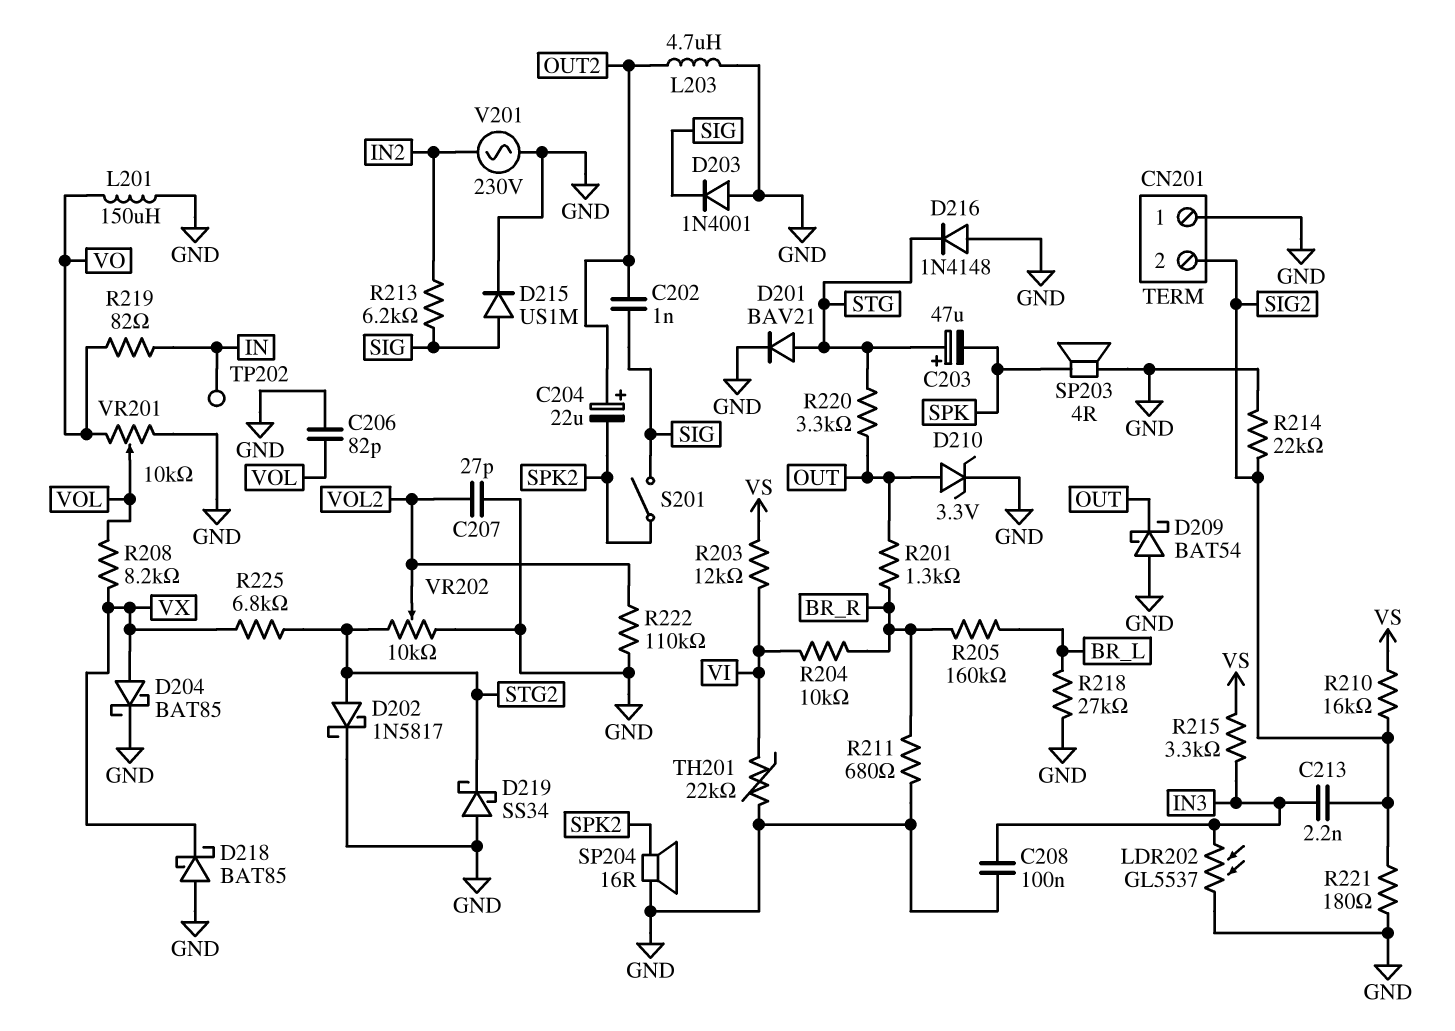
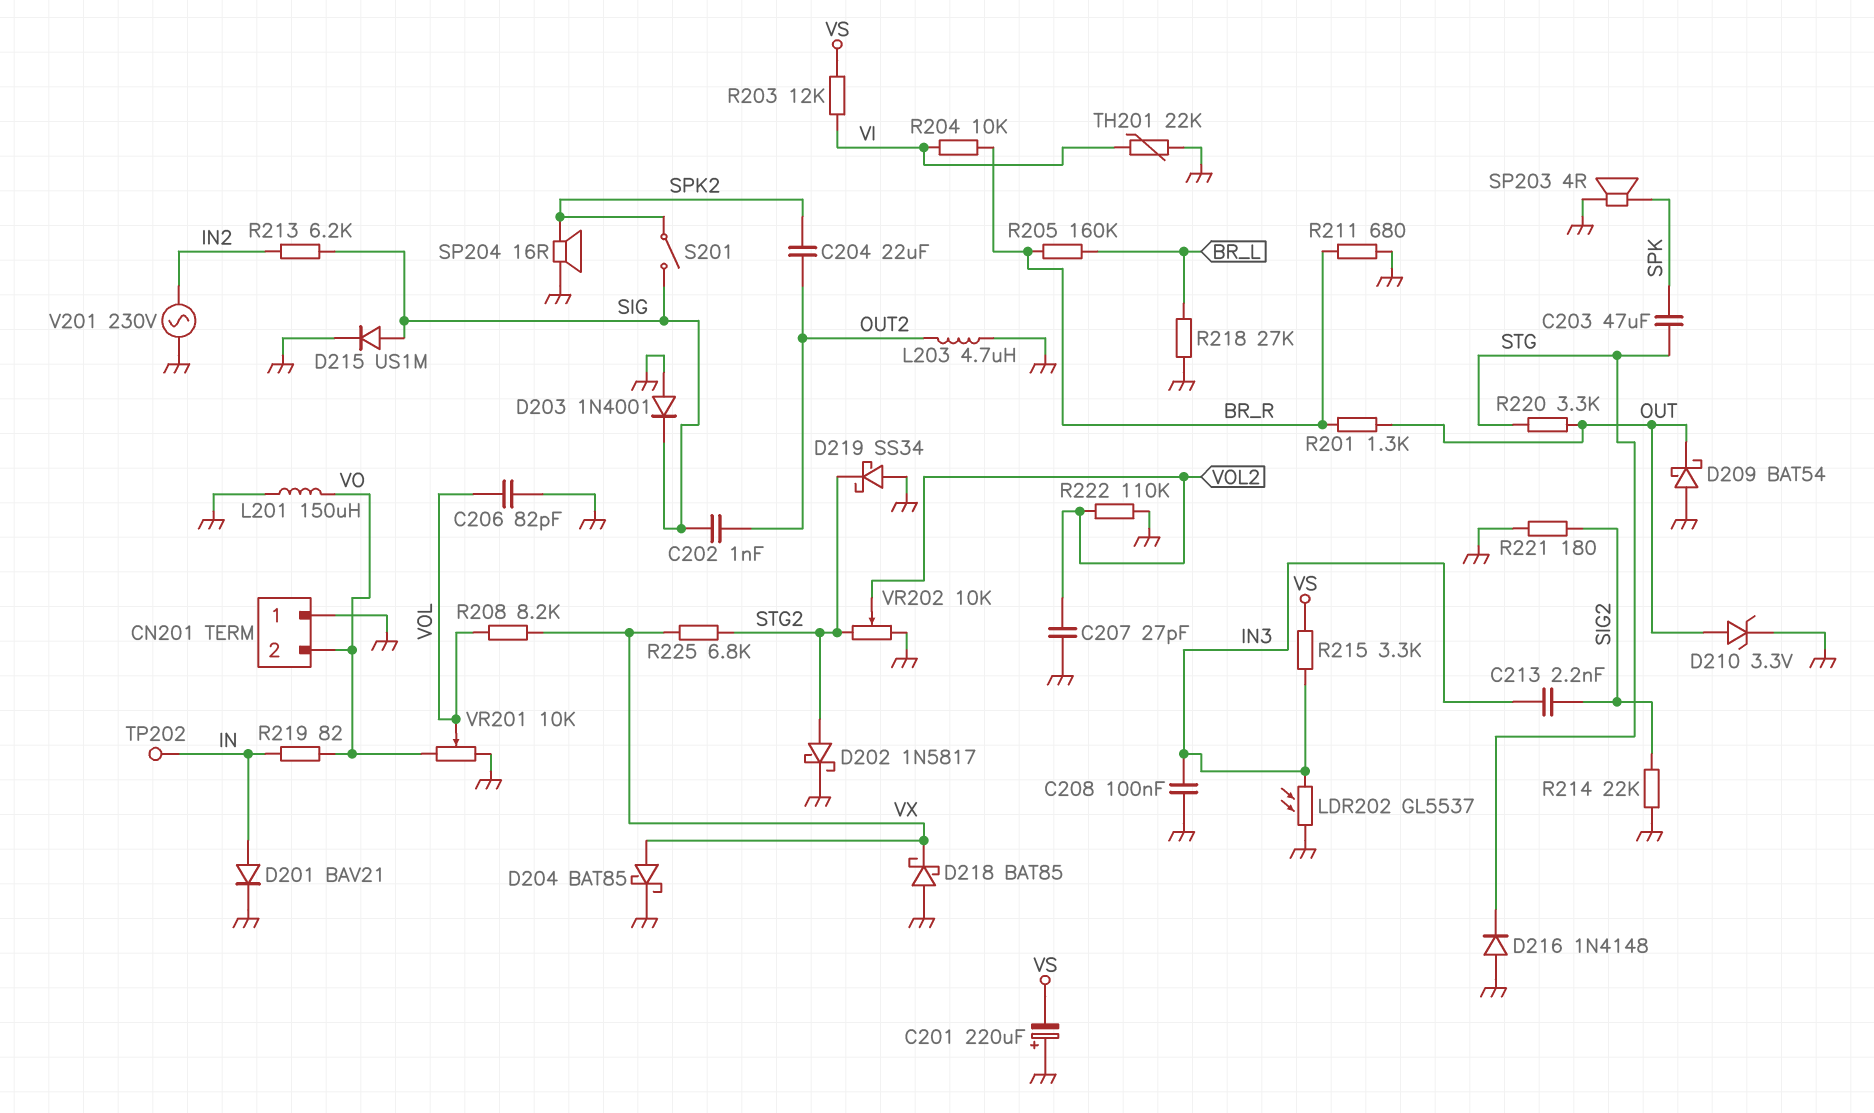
C201: none -> 220uF (plus GND, minus VS)
C203: 47uF (plus STG, minus SPK) -> 47uF (SPK, STG)
C204: 22uF (plus OUT2, minus SPK2) -> 22uF (OUT2, SPK2)
CN201 pin 2: SIG2 -> VO
D201: diode BAV21 (A STG, K GND) -> diode BAV21 (A IN, K GND)
R210: 16k (SIG2, VS) -> none

